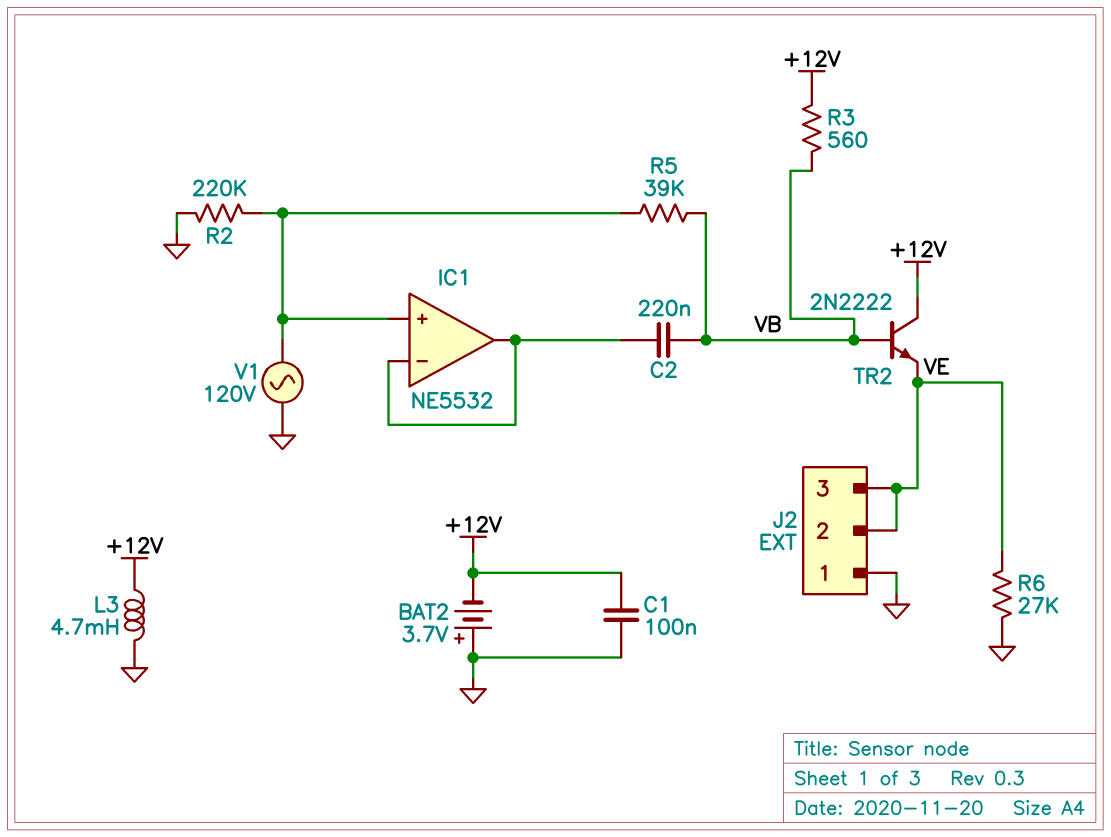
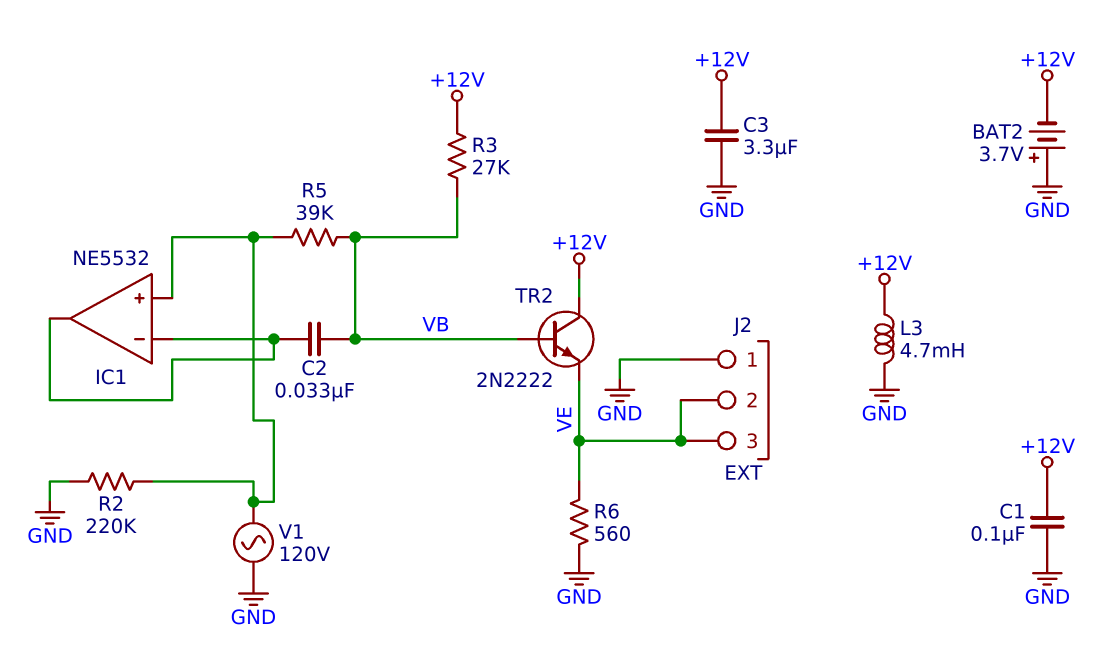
C2: 220nF (IC1/in-, VB) -> 33nF (IC1/in-, VB)
C3: none -> 3.3uF (+12V, GND)
R3: 560 (+12V, VB) -> 27k (+12V, VB)
R6: 27k (GND, VE) -> 560 (GND, VE)

